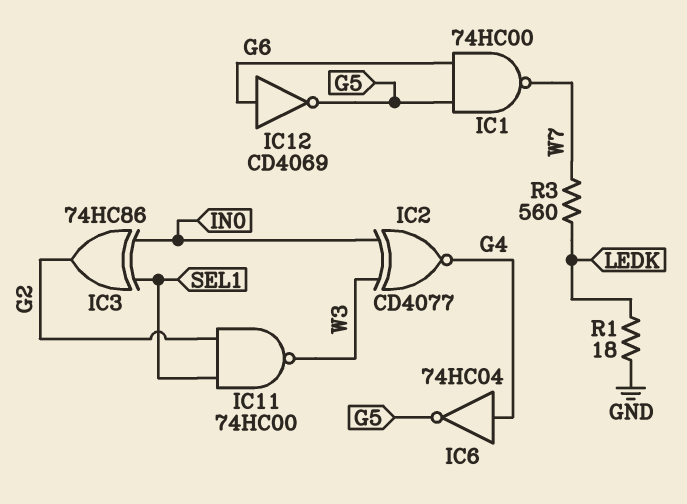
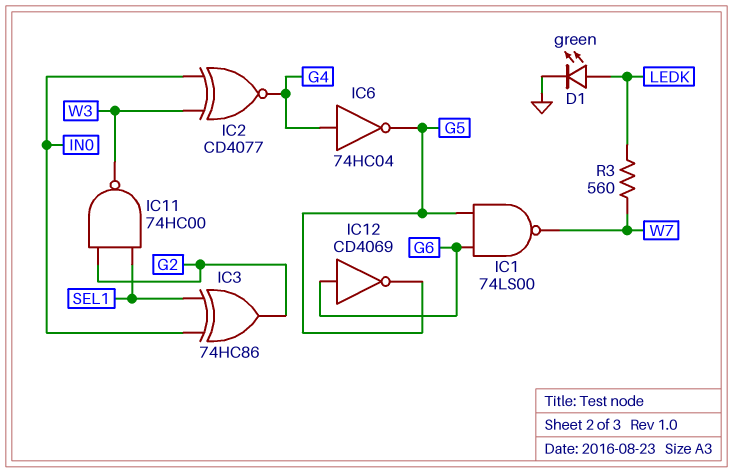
D1: none -> LED green (A LEDK, K GND)
IC1: NAND 74HC00 (in G5, in G6, out W7) -> NAND 74LS00 (in G5, in G6, out W7)
R1: 18 (GND, LEDK) -> none

